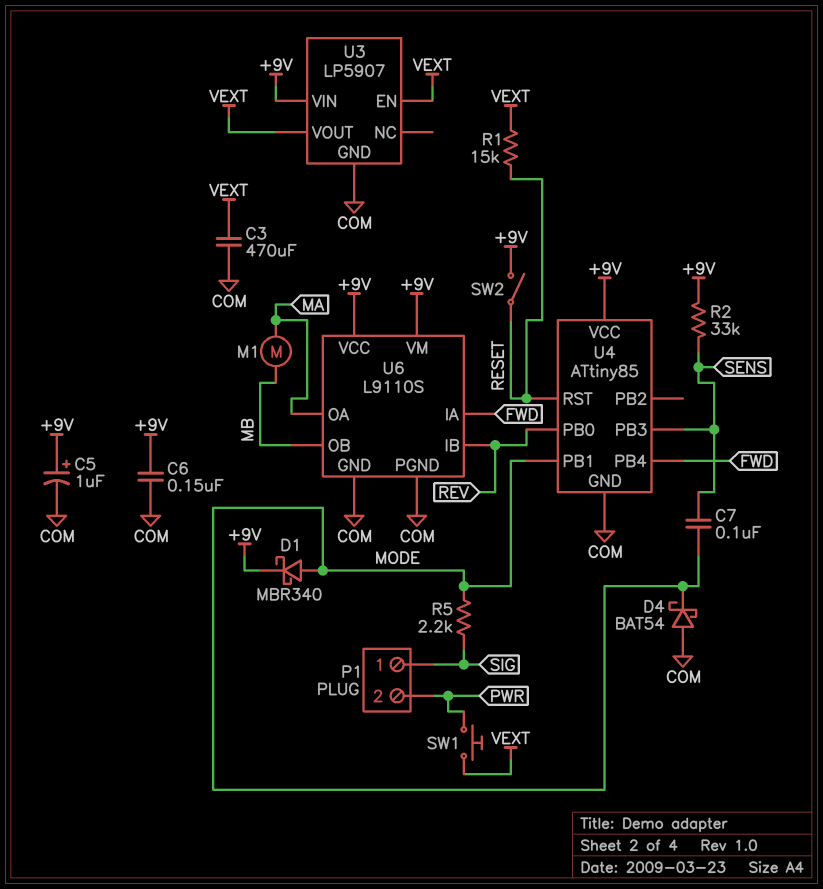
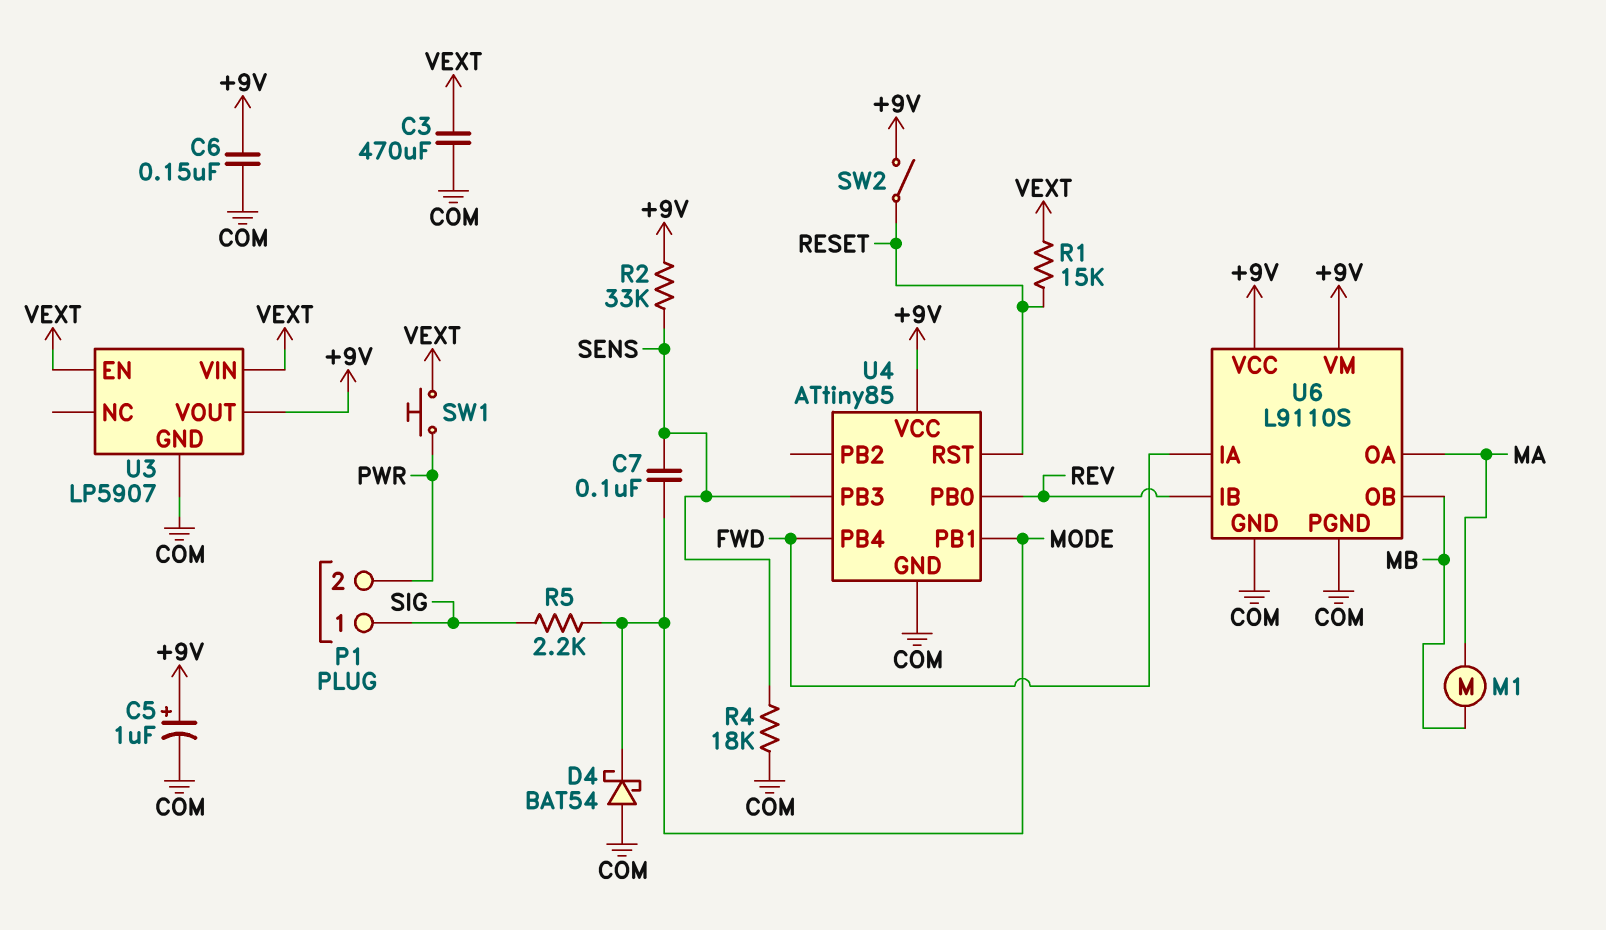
D1: schottky MBR340 (A MODE, K +9V) -> none
R4: none -> 18k (COM, SENS)
U3 pin VIN: +9V -> VEXT
U3 pin VOUT: VEXT -> +9V

